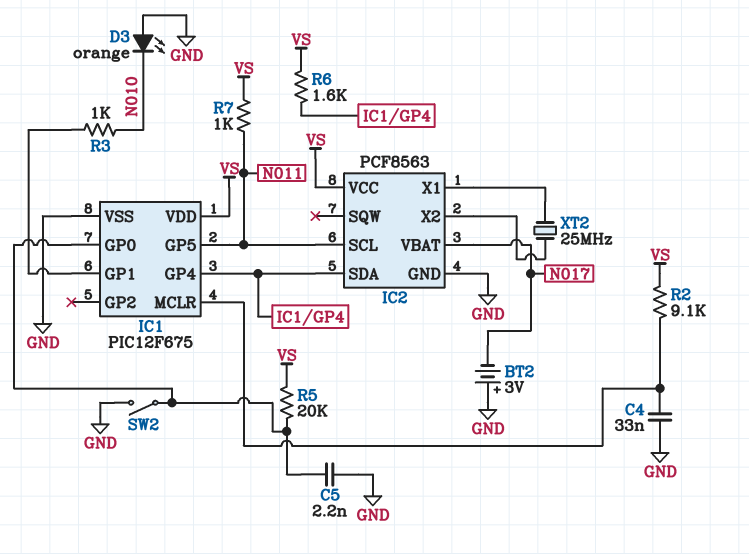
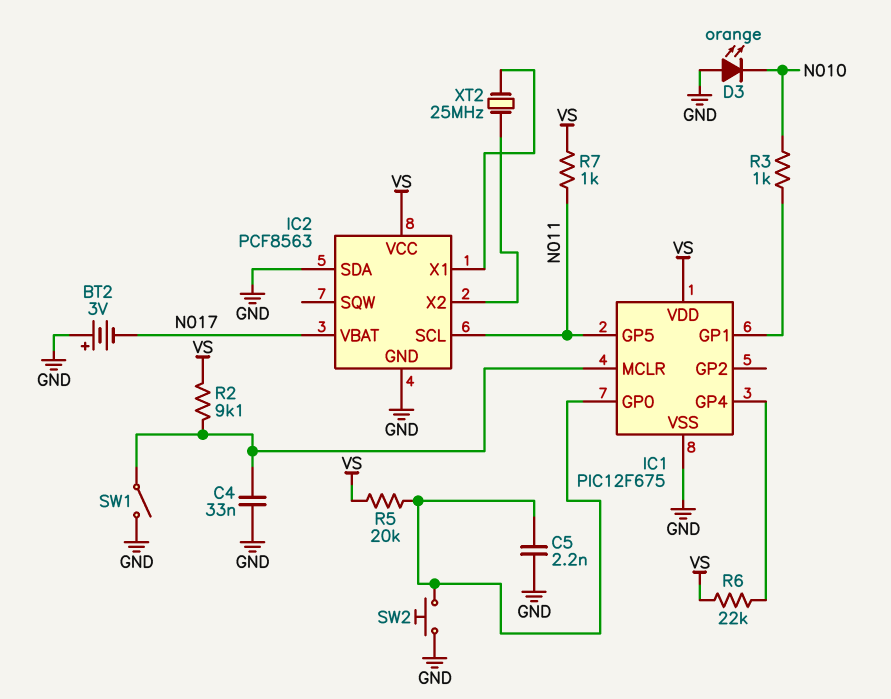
IC2 pin SDA: IC1/GP4 -> GND
R6: 1.6k (IC1/GP4, VS) -> 22k (IC1/GP4, VS)
SW1: none -> switch (GND, IC1/MCLR)
SW2: switch (GND, IC1/GP0) -> button (GND, IC1/GP0)

